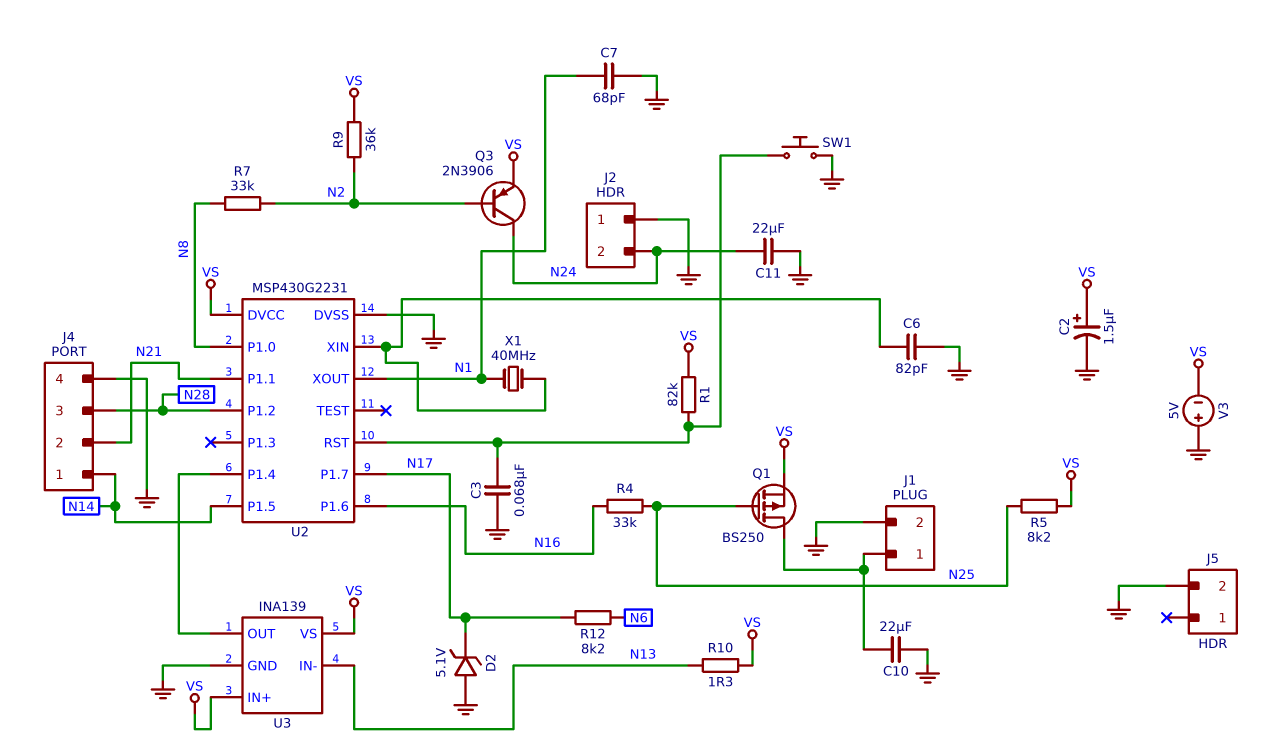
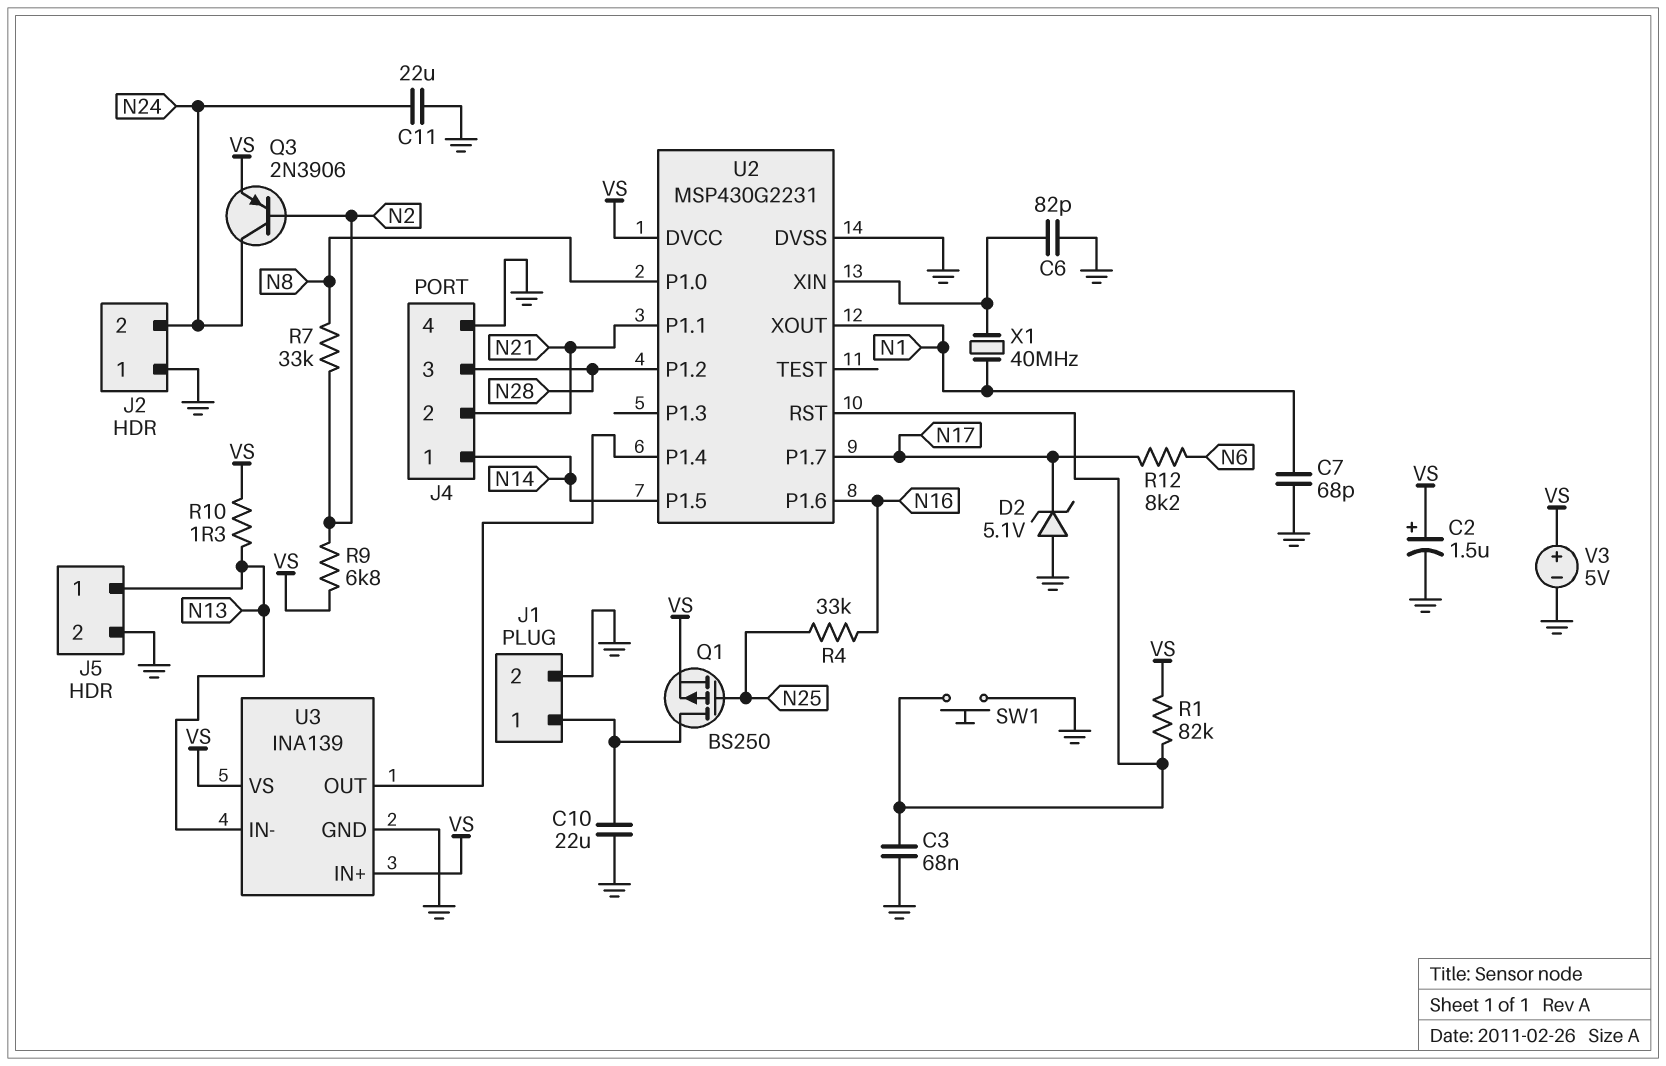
J5 pin 1: none -> N13
R5: 8.2k (N25, VS) -> none
R9: 36k (N2, VS) -> 6.8k (N2, VS)
V3: 5V (plus GND, minus VS) -> 5V (plus VS, minus GND)

